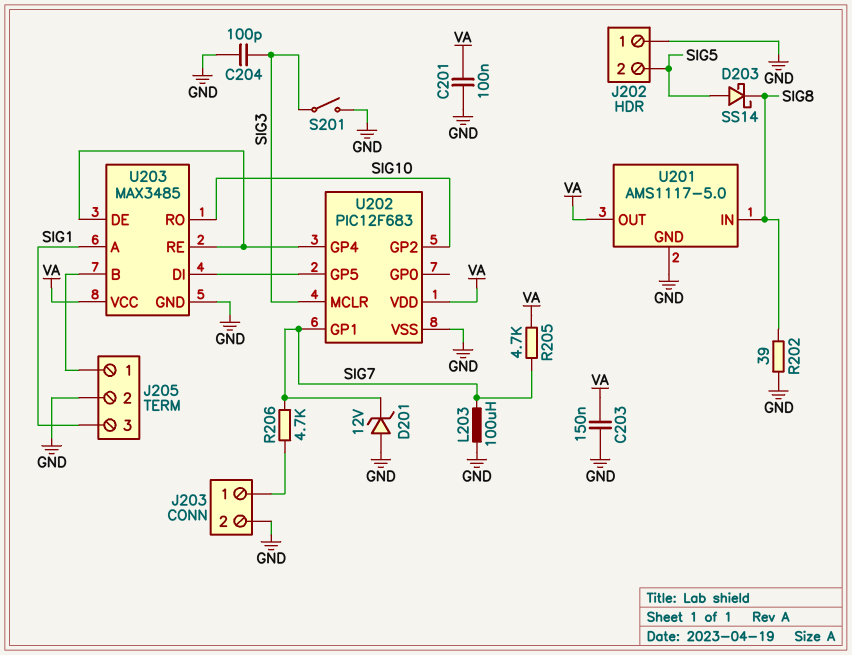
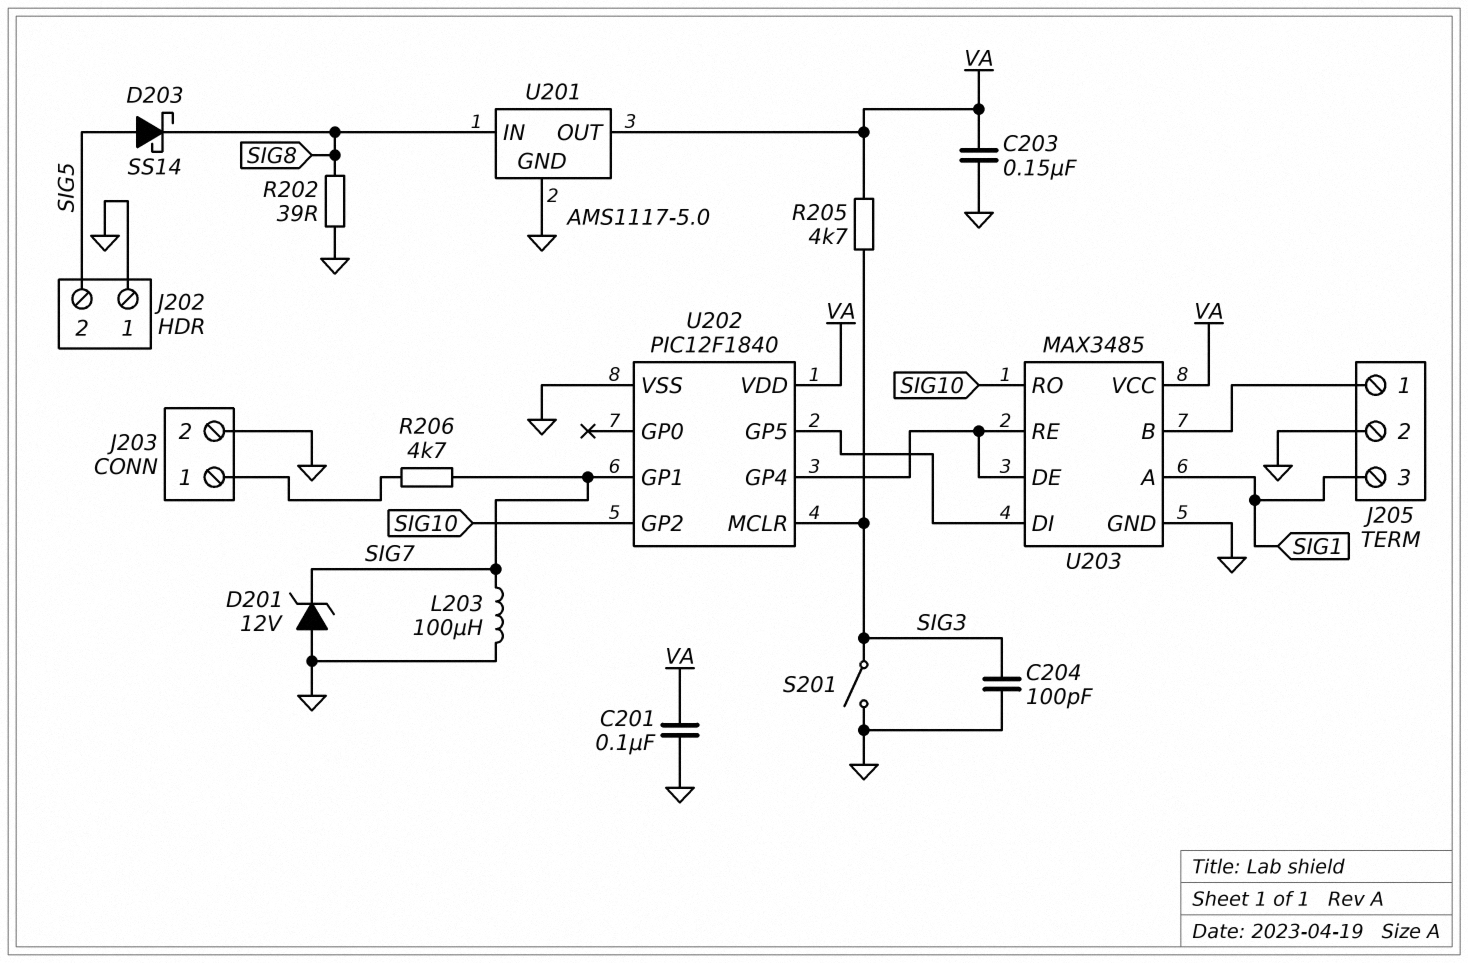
R205: 4.7k (SIG7, VA) -> 4.7k (SIG3, VA)
U202: PIC12F683 -> PIC12F1840

